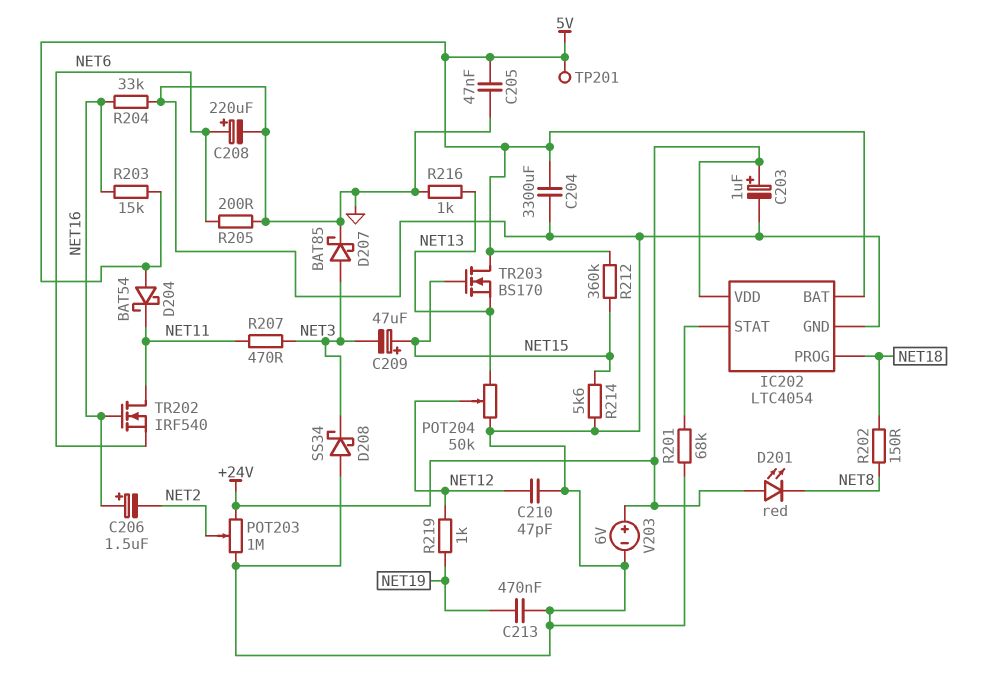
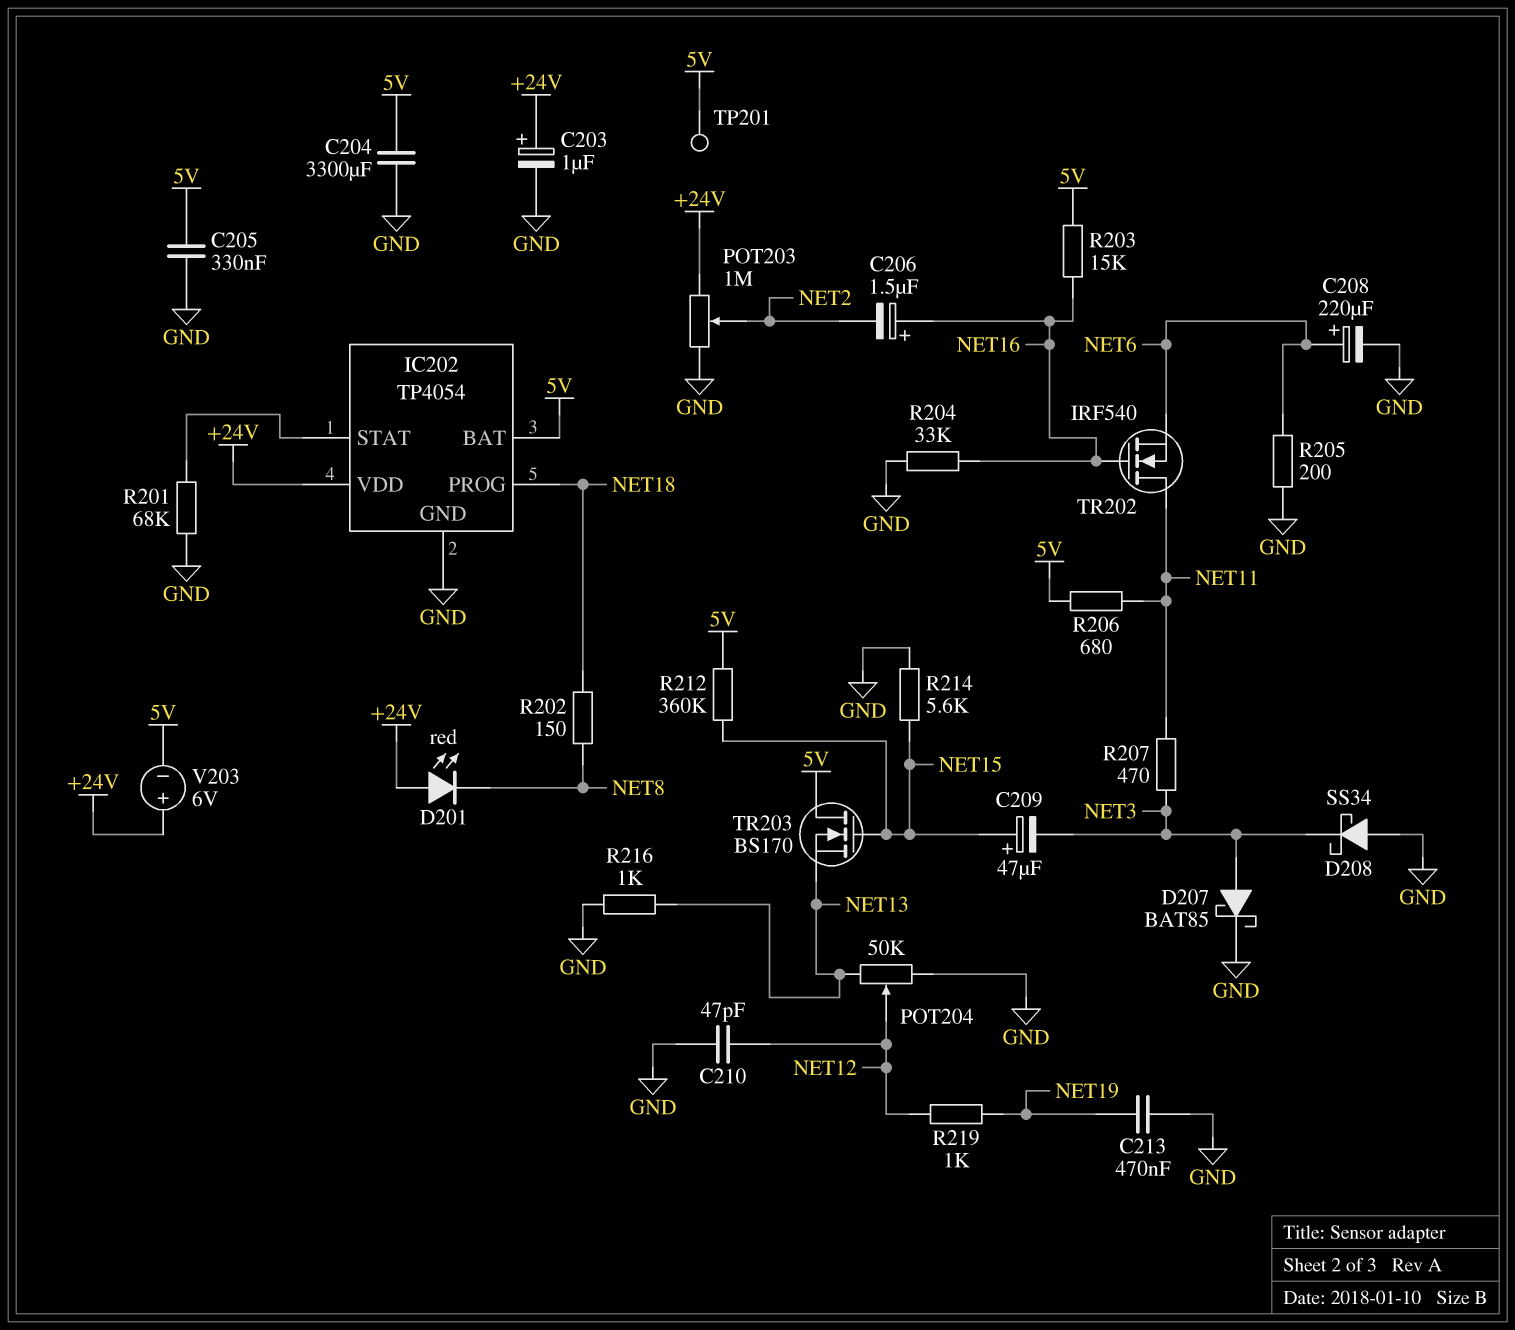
C205: 47nF (5V, GND) -> 330nF (5V, GND)
D204: schottky BAT54 (A 5V, K NET11) -> none
IC202: LTC4054 -> TP4054
R206: none -> 680 (5V, NET11)
V203: 6V (plus +24V, minus GND) -> 6V (plus +24V, minus 5V)

